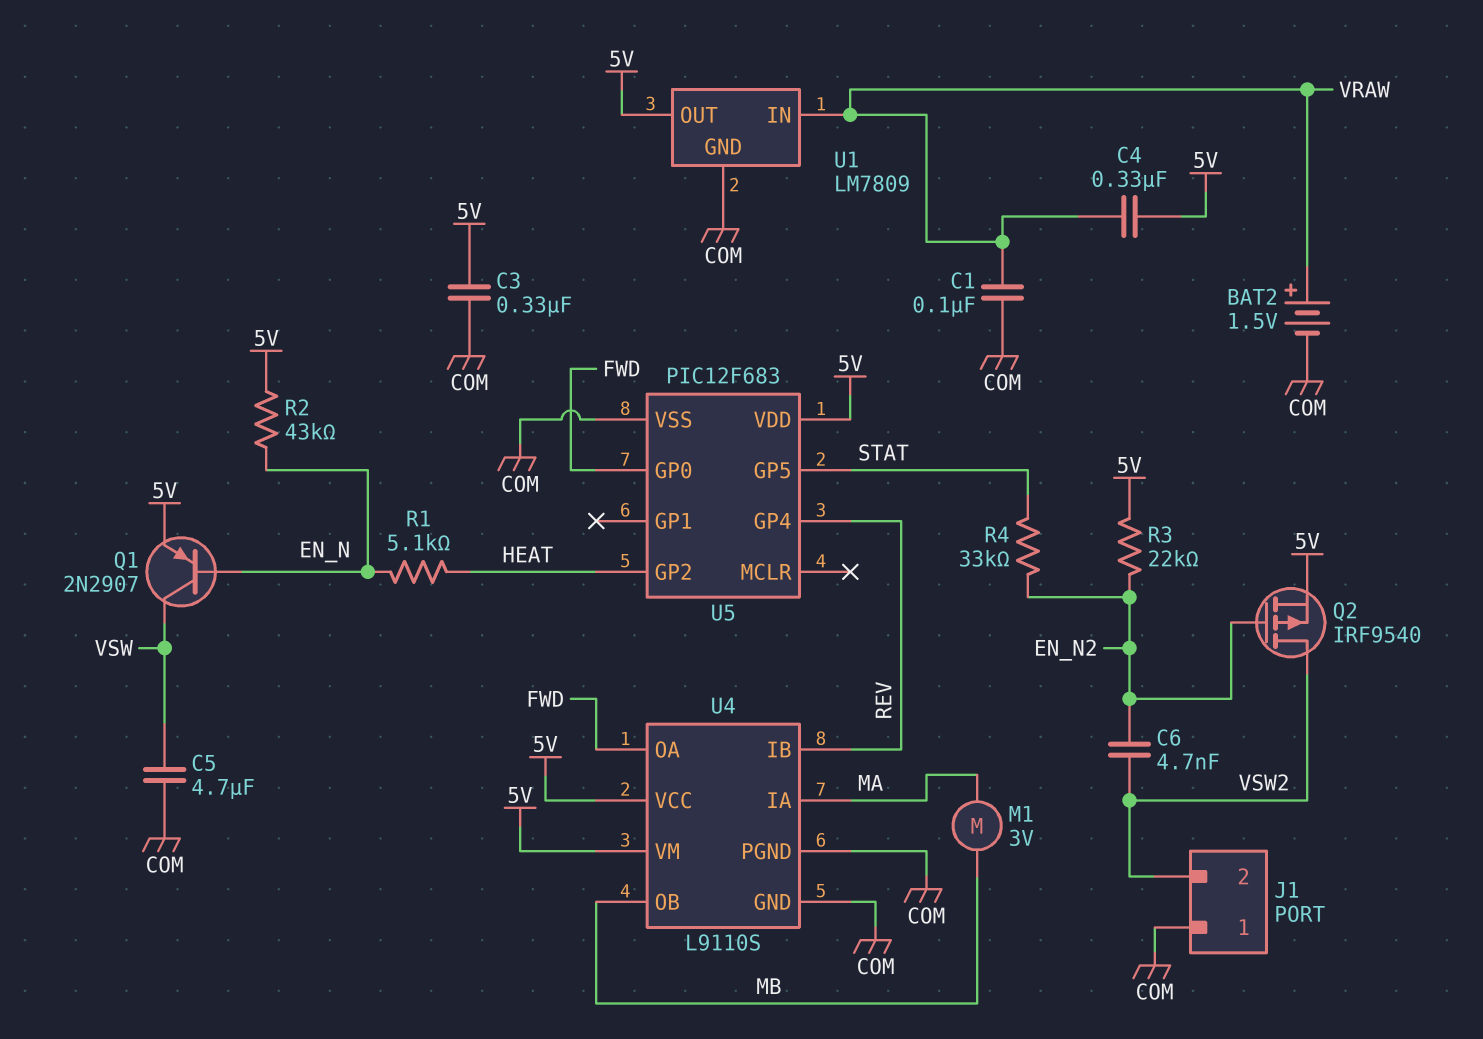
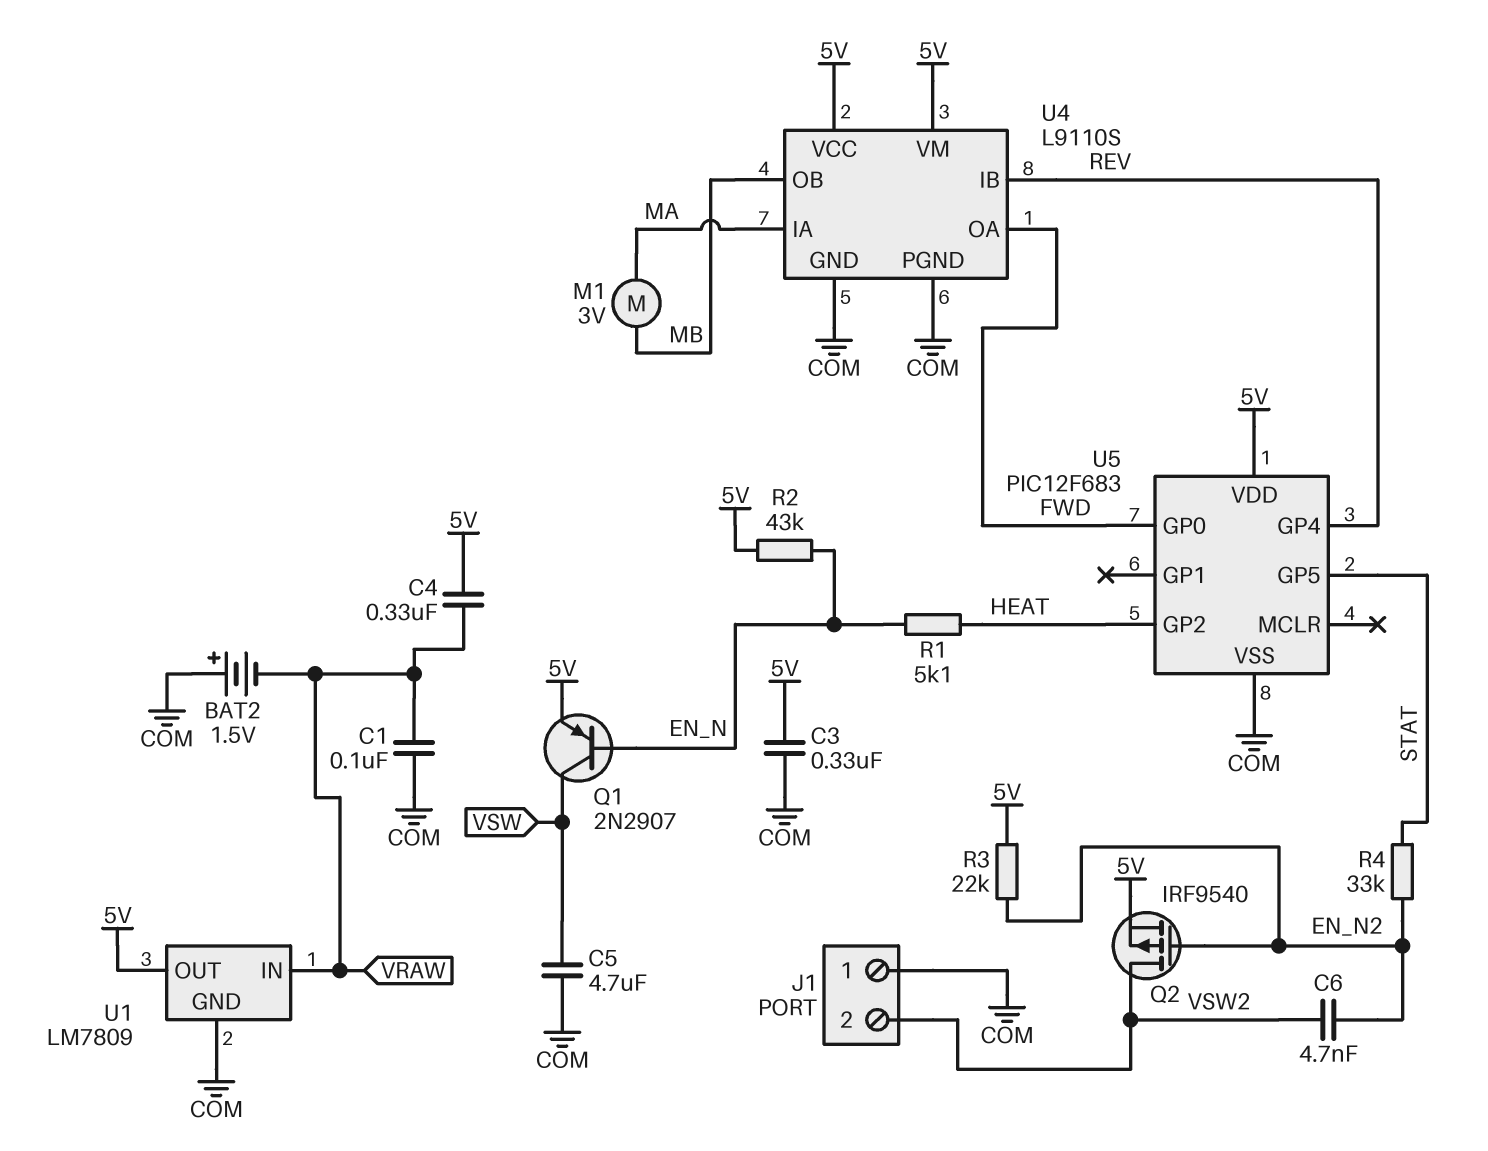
BAT2: 1.5V (plus VRAW, minus COM) -> 1.5V (plus COM, minus VRAW)

